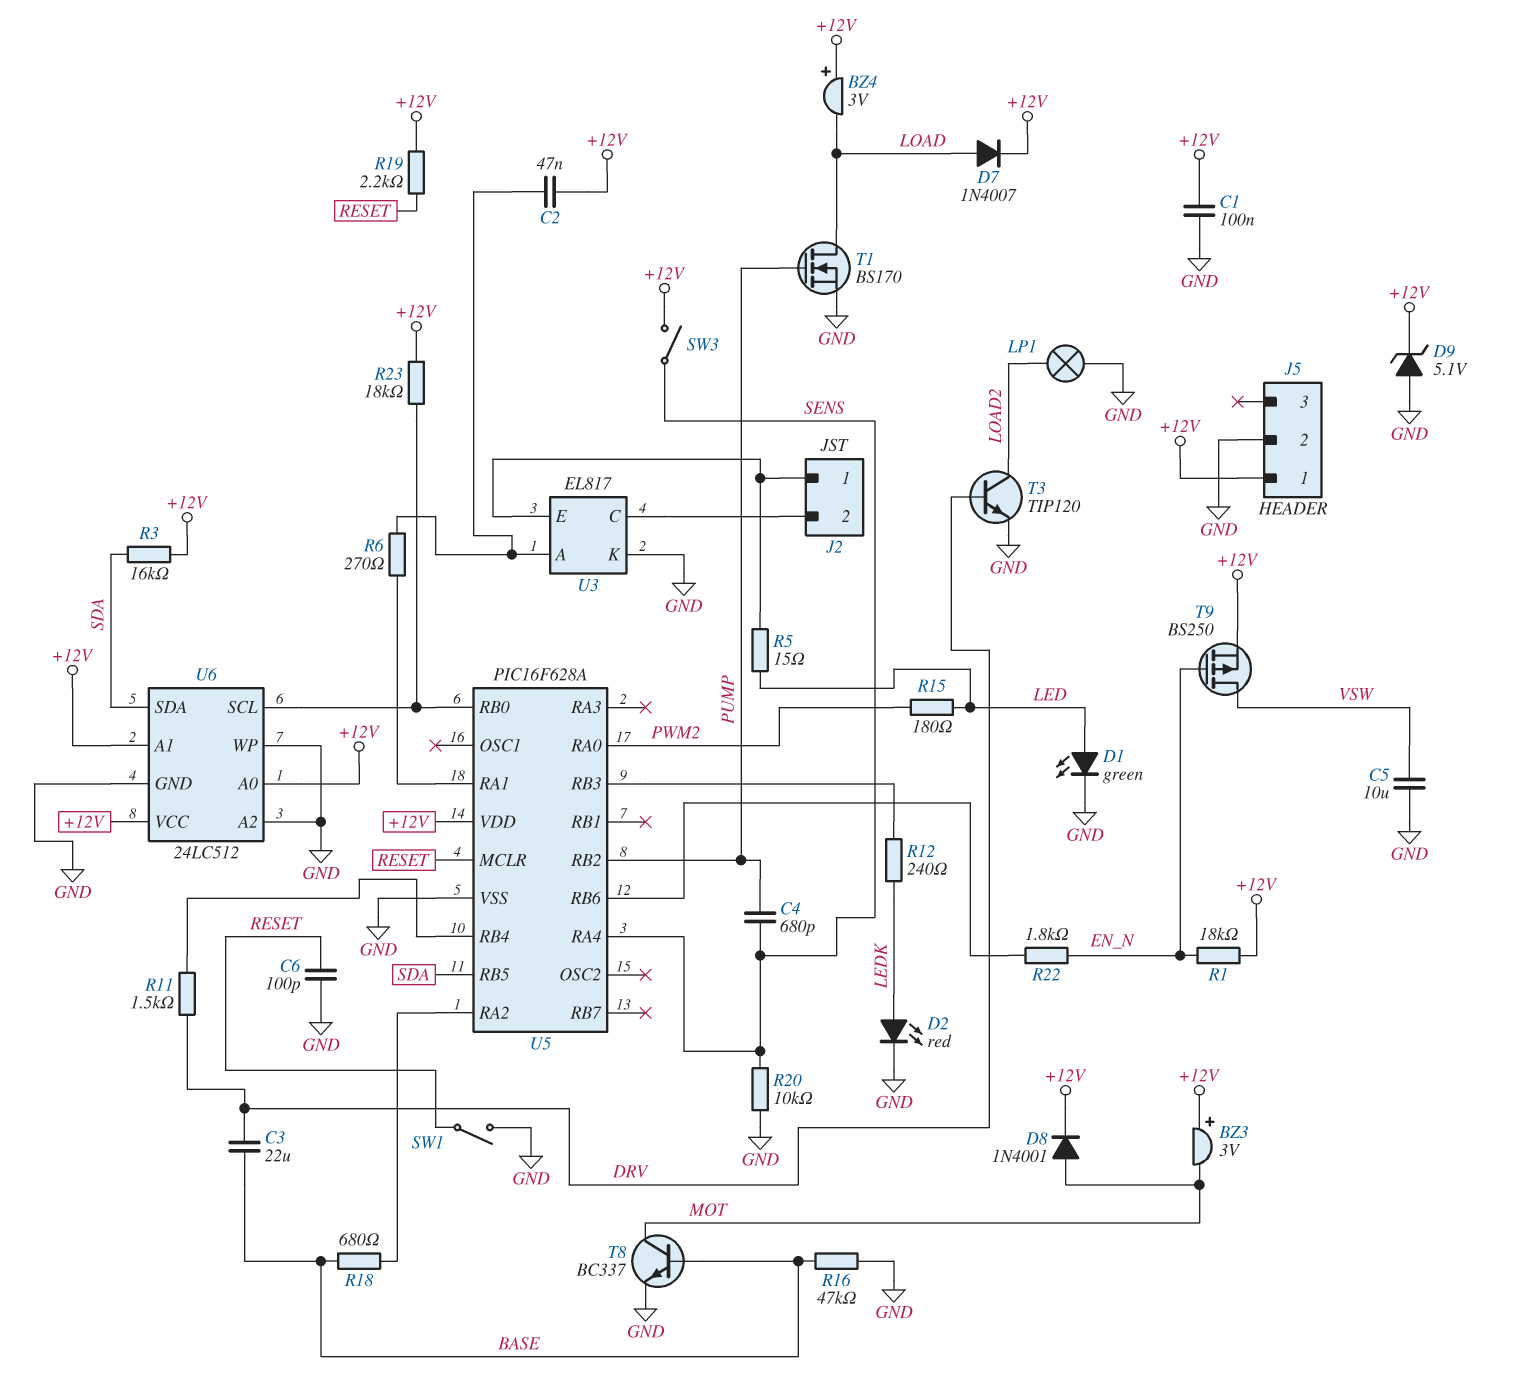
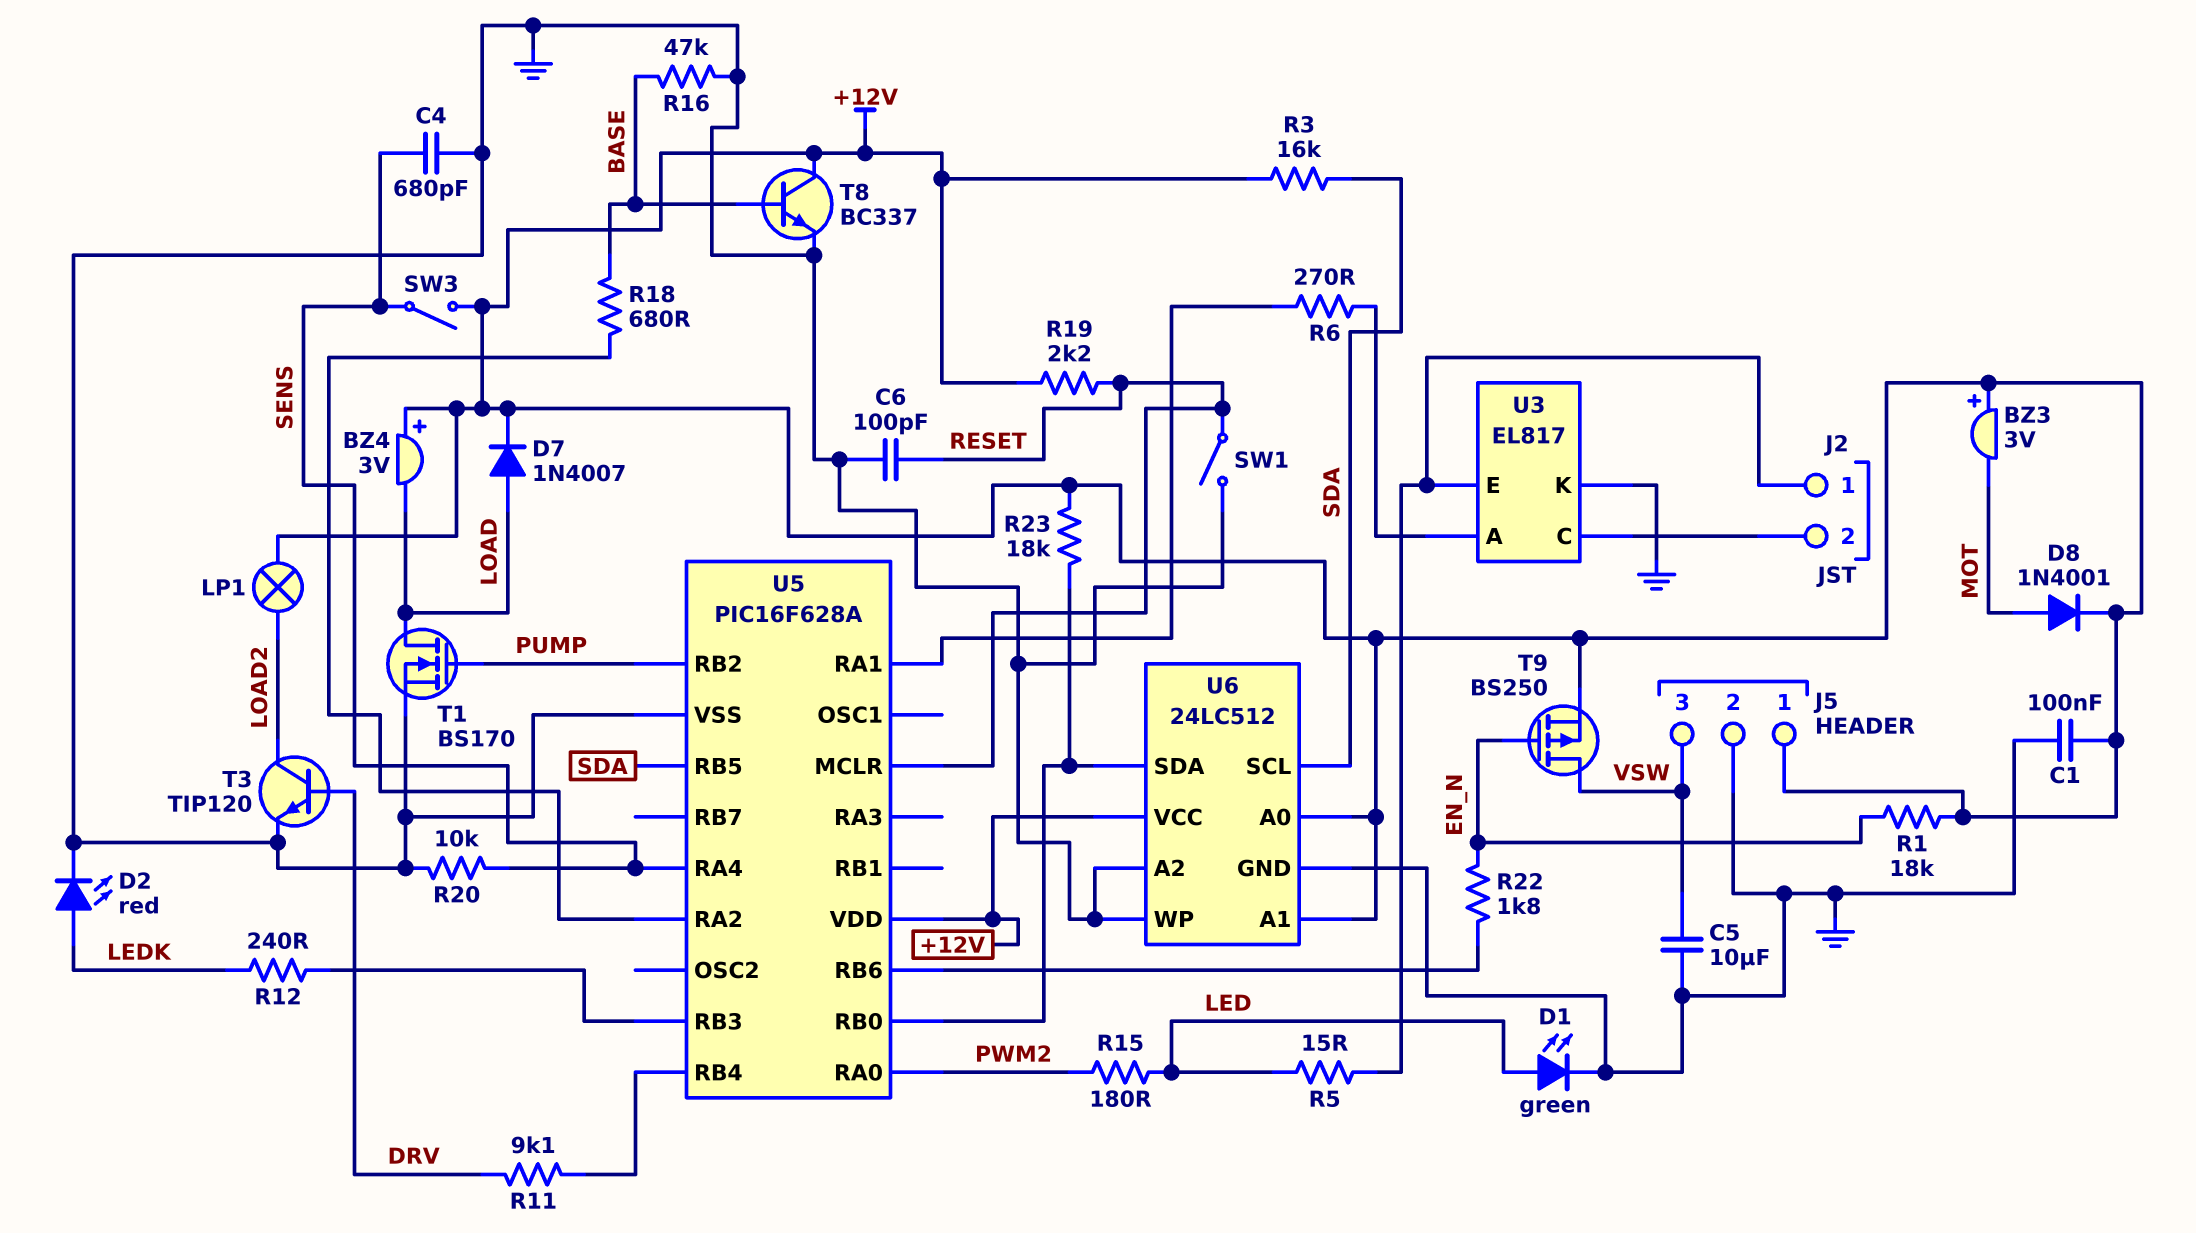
C2: 47nF (+12V, U3/A) -> none
C3: 22uF (BASE, DRV) -> none
C4: 680pF (PUMP, SENS) -> 680pF (GND, SENS)
D9: zener 5.1V (A GND, K +12V) -> none
J5 pin 3: none -> VSW
LP1: lamp (GND, LOAD2) -> lamp (+12V, LOAD2)
R11: 1.5k (DRV, U5/RB4) -> 9.1k (DRV, U5/RB4)
T8: NPN BC337 (B BASE, C MOT, E GND) -> NPN BC337 (B BASE, C +12V, E GND)
U6 pin SCL: U5/RB0 -> SDA
U6 pin SDA: SDA -> U5/RB0

